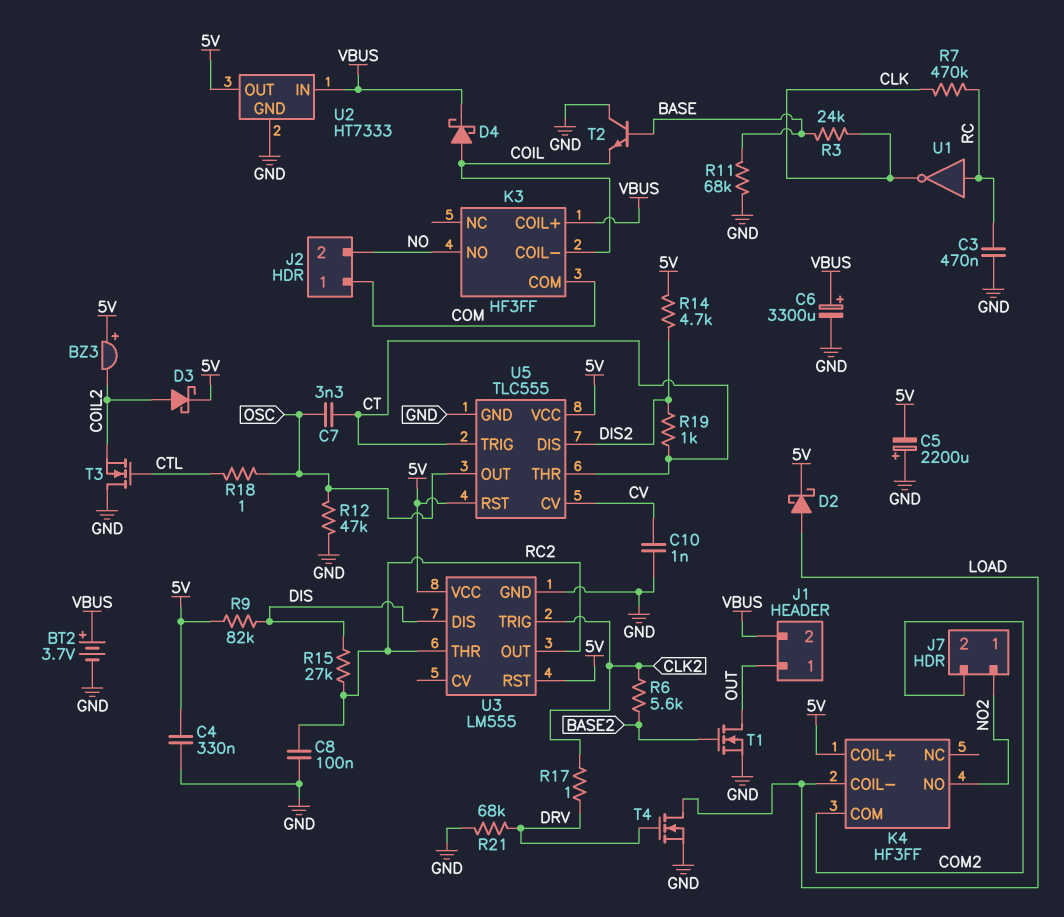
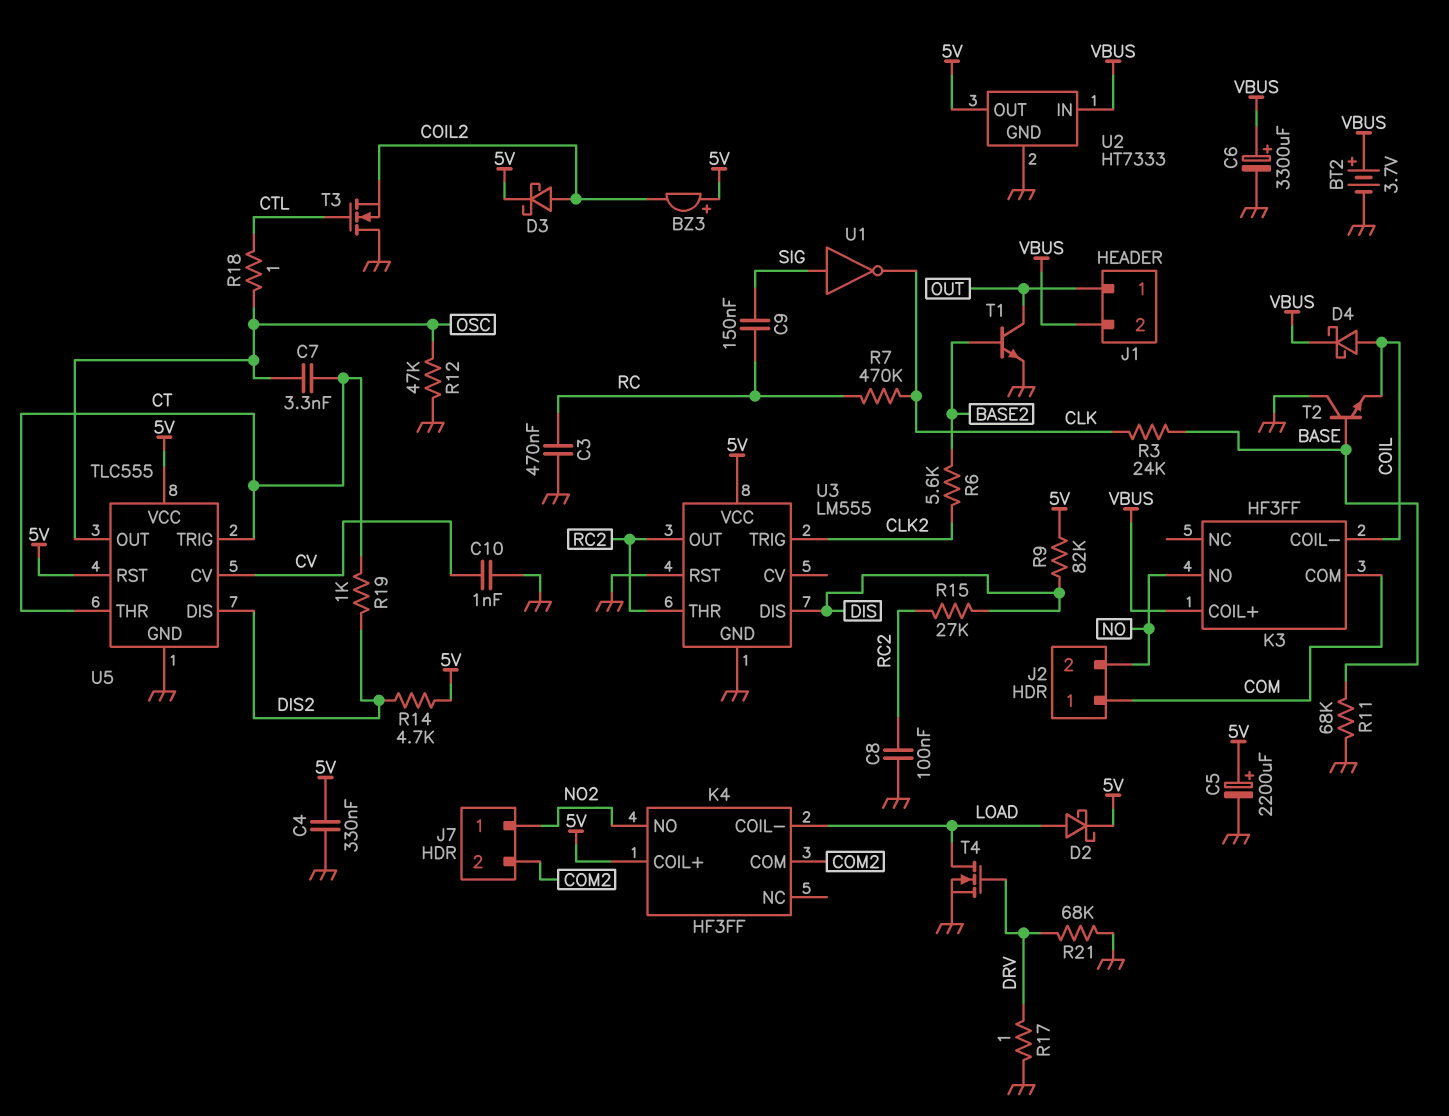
C5: 2200uF (plus GND, minus 5V) -> 2200uF (plus 5V, minus GND)
C9: none -> 150nF (RC, SIG)
R17: 1 (CLK2, DRV) -> 1 (DRV, GND)
T1: NMOS (G BASE2, D OUT, S GND) -> NPN (B BASE2, C OUT, E GND)
U1: NOT (in RC, out CLK) -> NOT (in SIG, out CLK)
U3 pin RST: 5V -> GND

